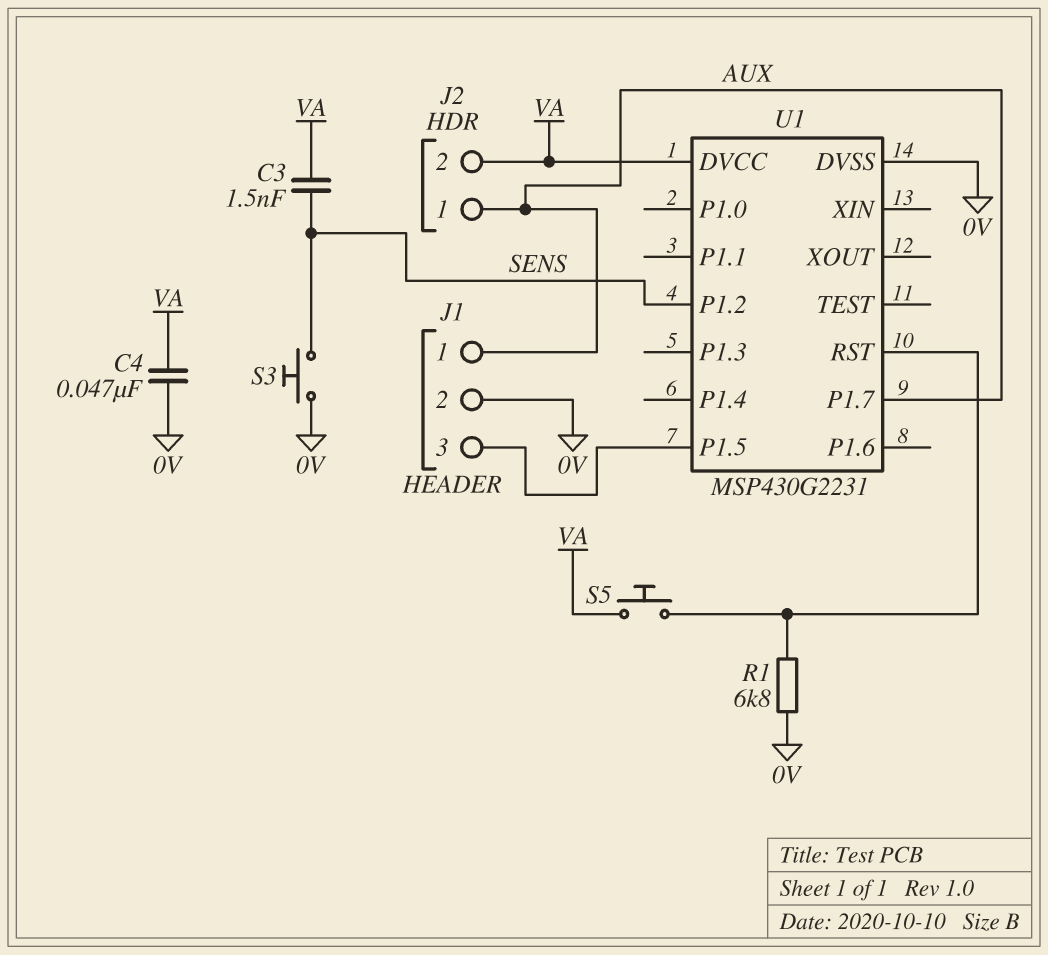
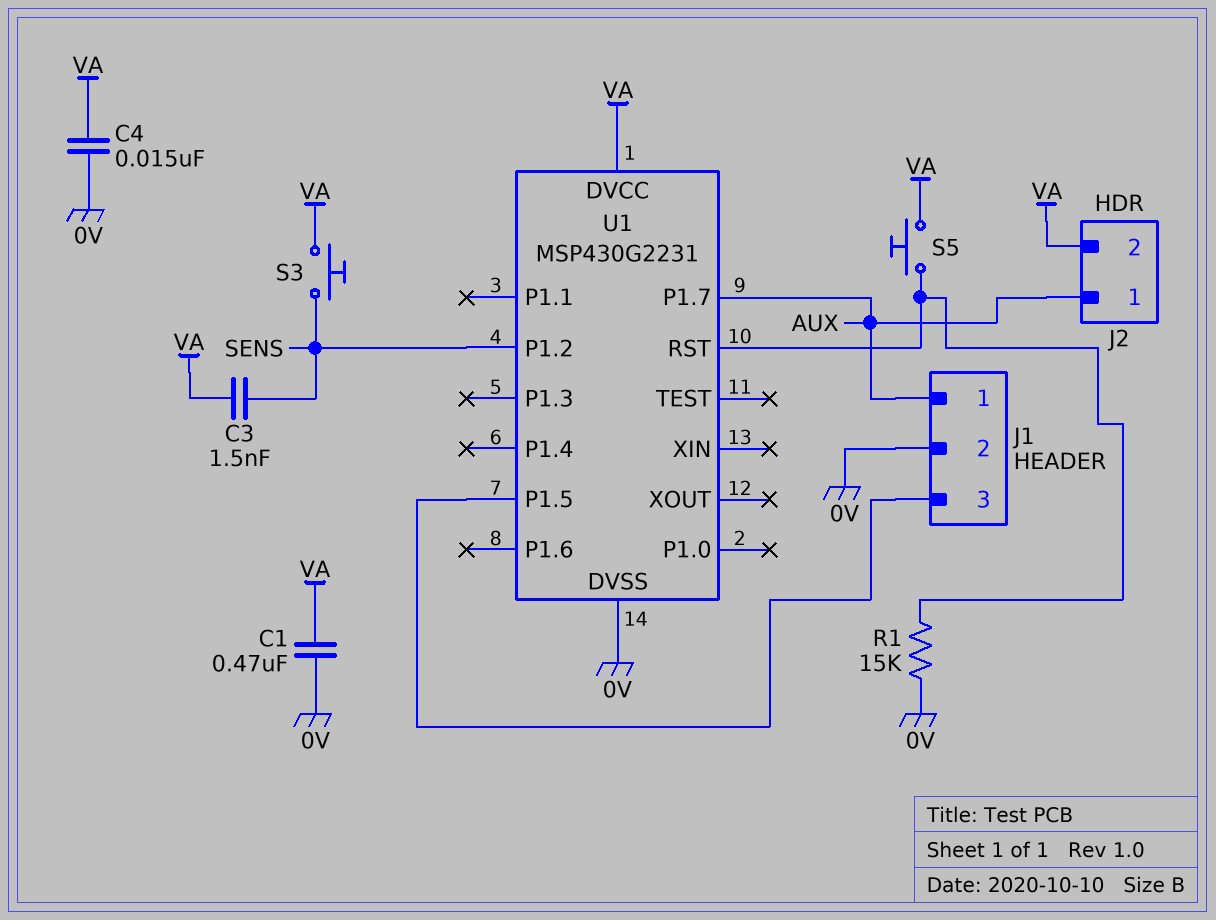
C1: none -> 470nF (0V, VA)
C4: 47nF (0V, VA) -> 15nF (0V, VA)
R1: 6.8k (0V, U1/RST) -> 15k (0V, U1/RST)
S3: button (0V, SENS) -> button (SENS, VA)

